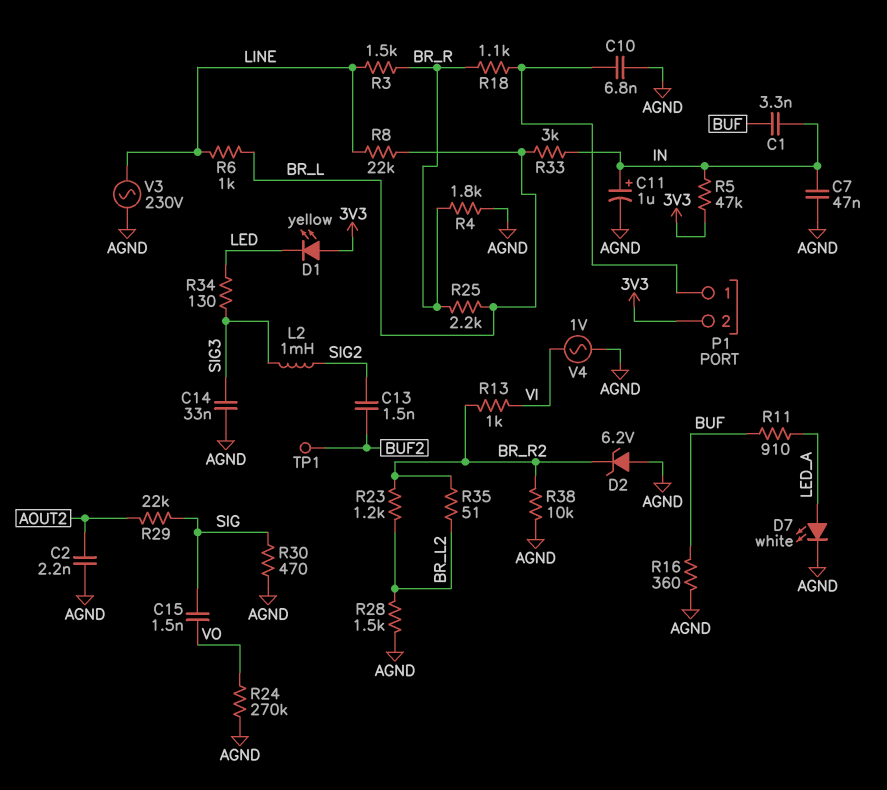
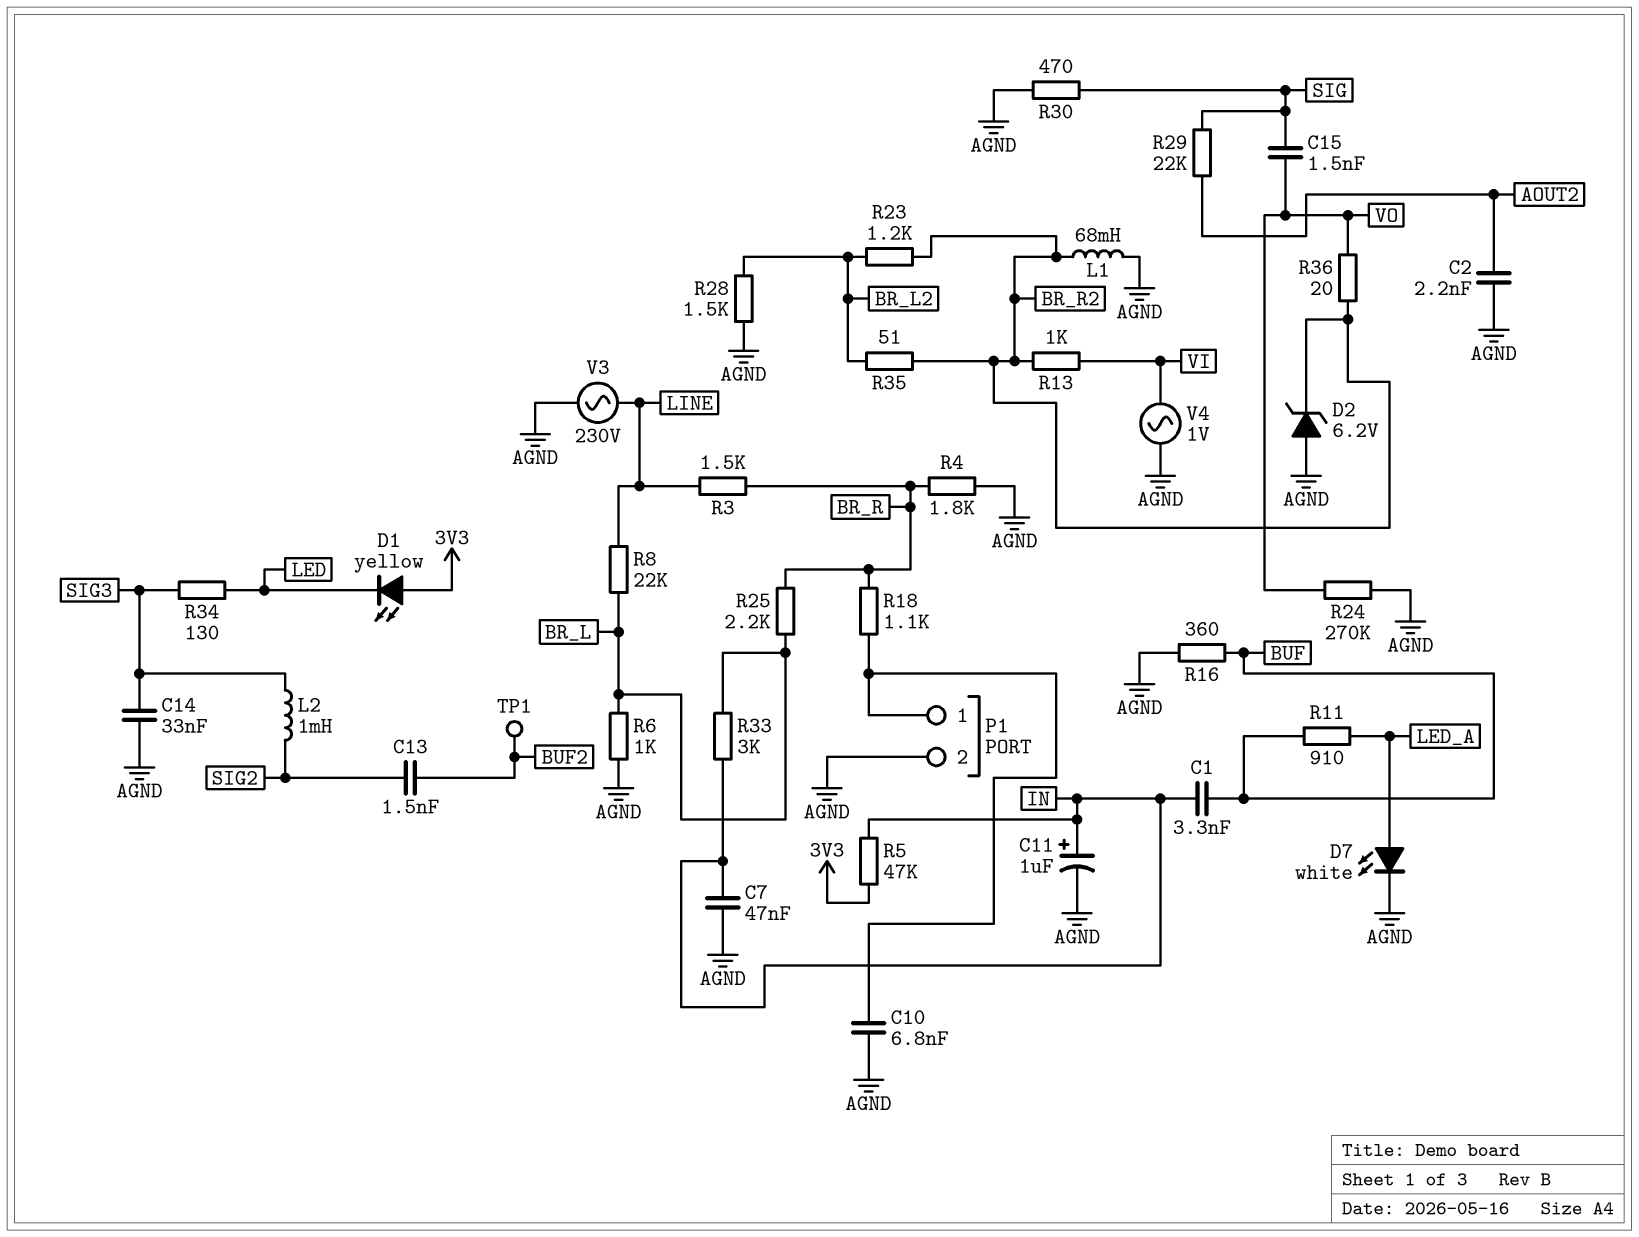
L1: none -> 68mH (AGND, BR_R2)
P1 pin 2: 3V3 -> AGND
R6: 1k (BR_L, LINE) -> 1k (AGND, BR_L)
R36: none -> 20 (BR_R2, VO)
R38: 10k (AGND, BR_R2) -> none

